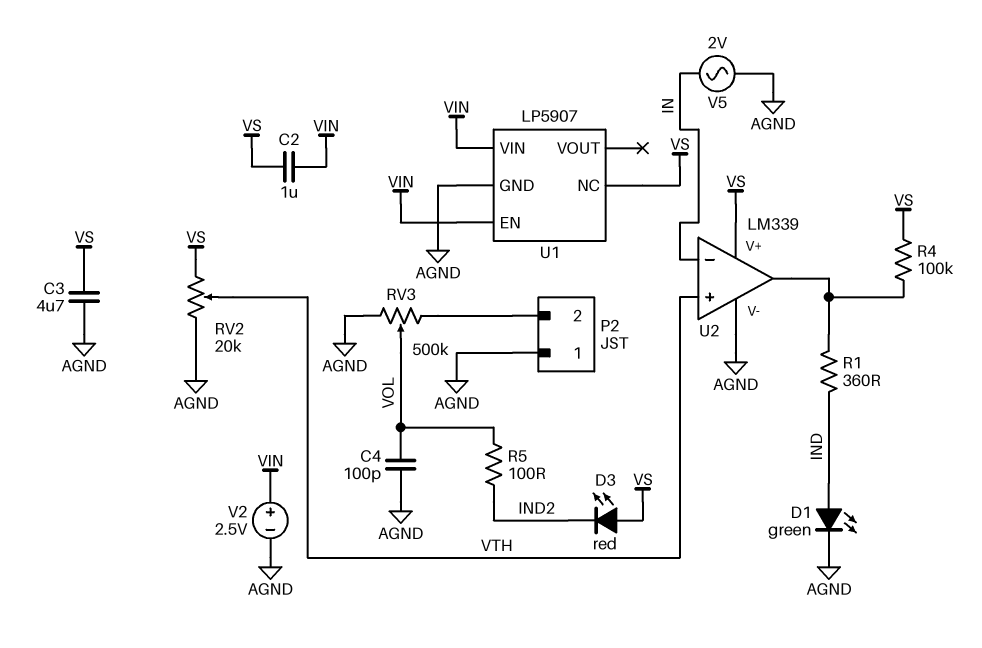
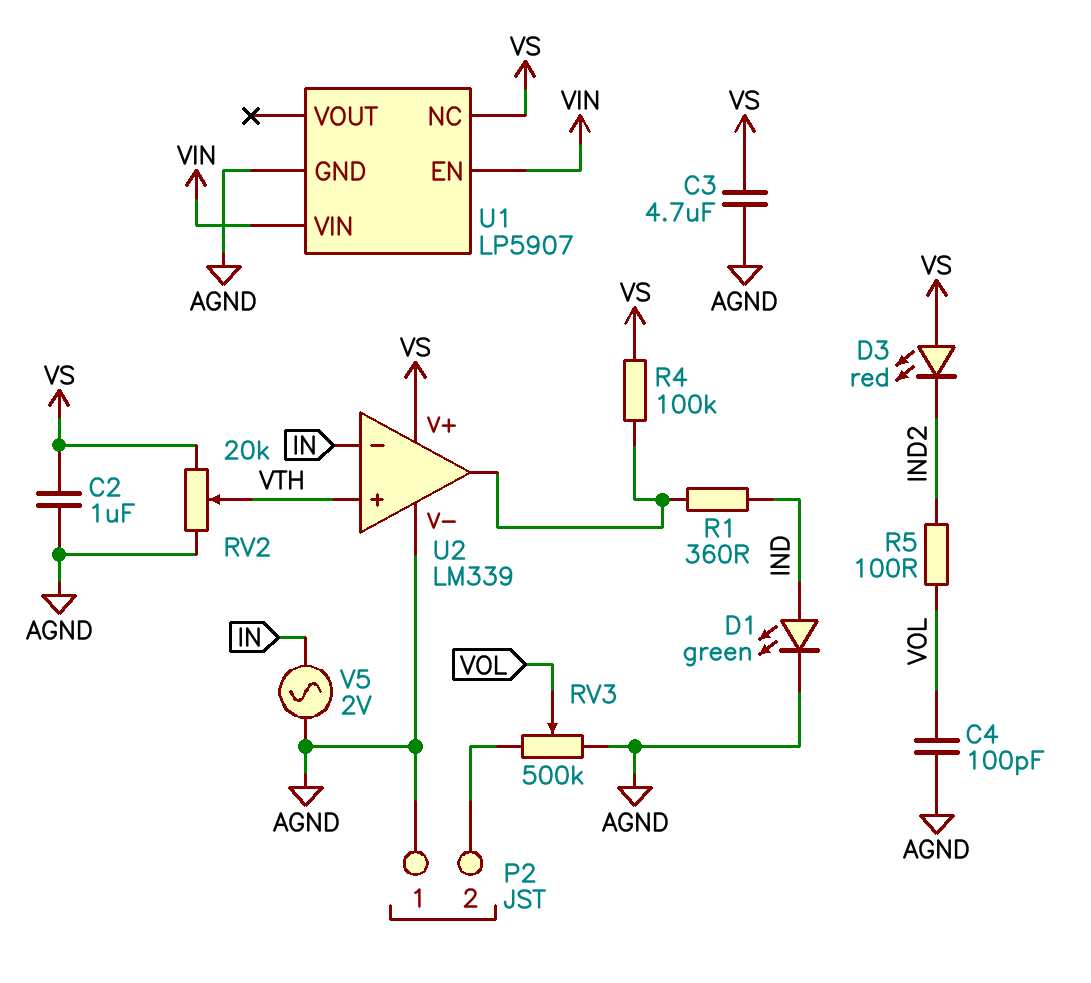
C2: 1uF (VIN, VS) -> 1uF (AGND, VS)
V2: 2.5V (plus VIN, minus AGND) -> none

